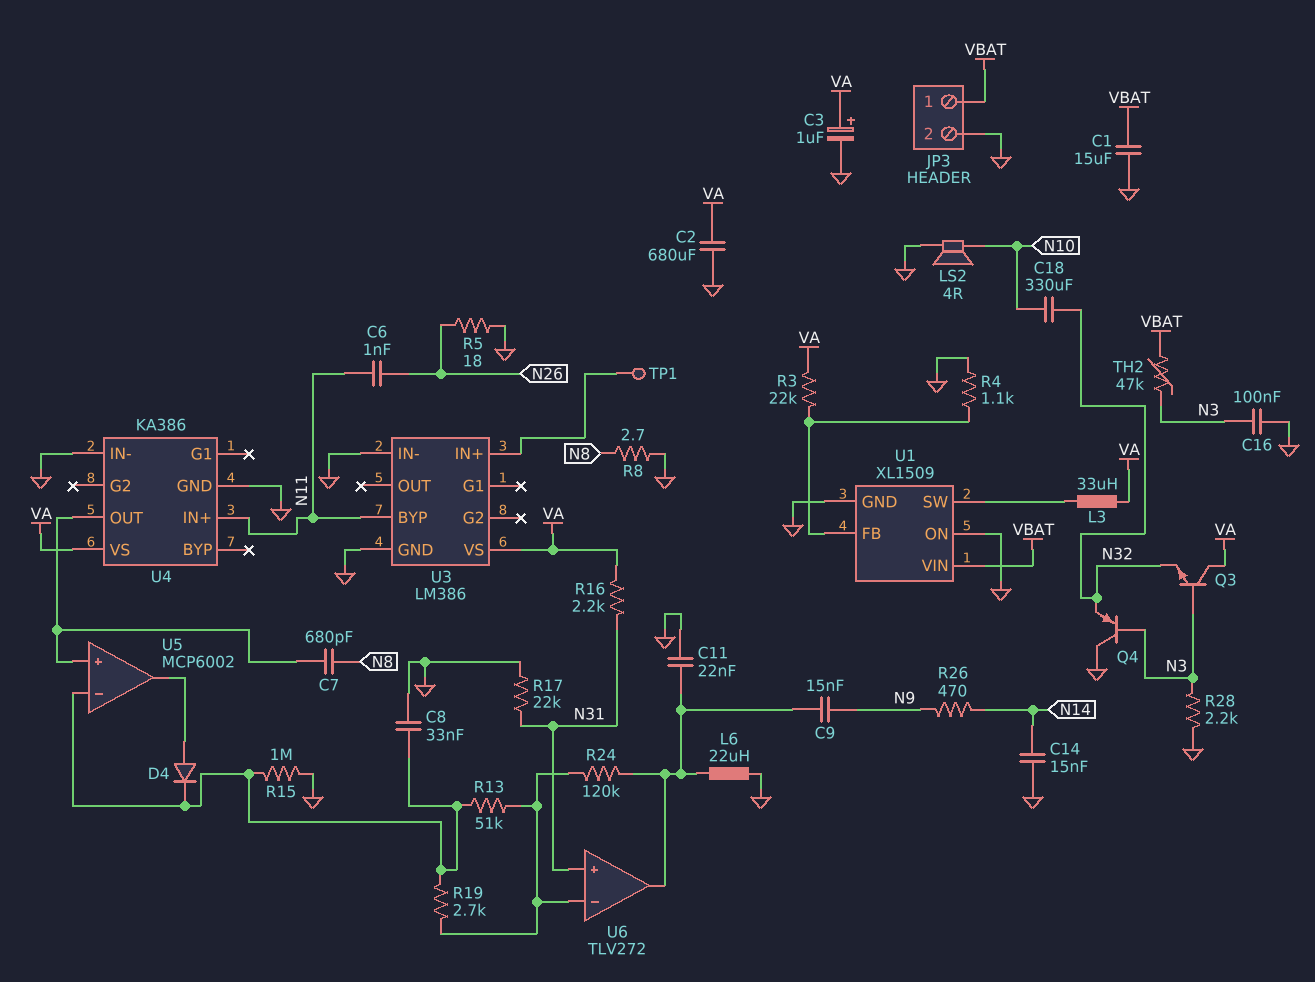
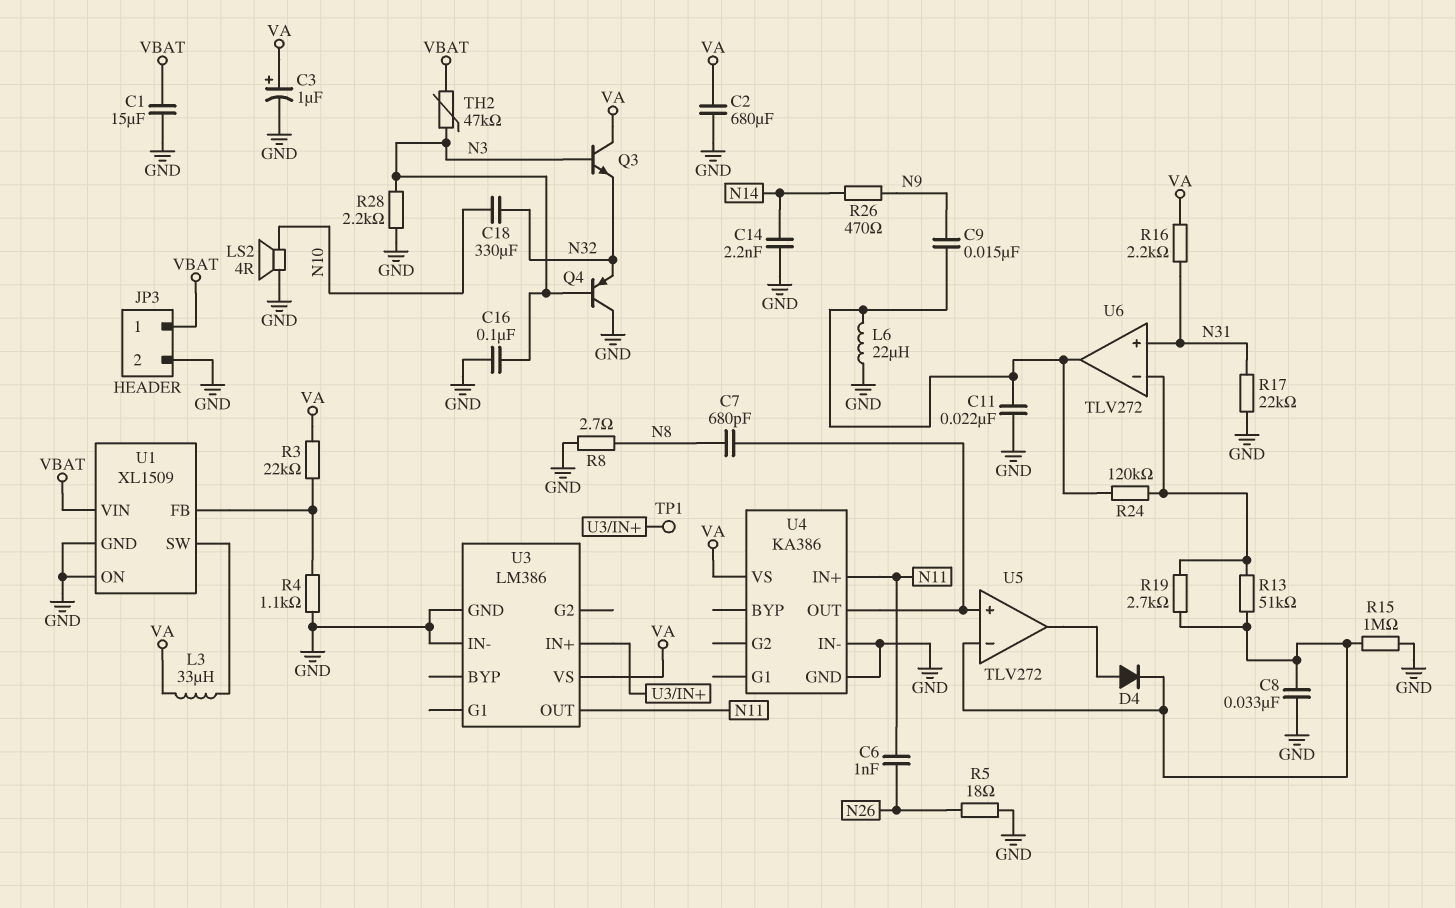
C14: 15nF (GND, N14) -> 2.2nF (GND, N14)
U3 pin BYP: N11 -> none
U3 pin OUT: none -> N11
U5: MCP6002 -> TLV272

